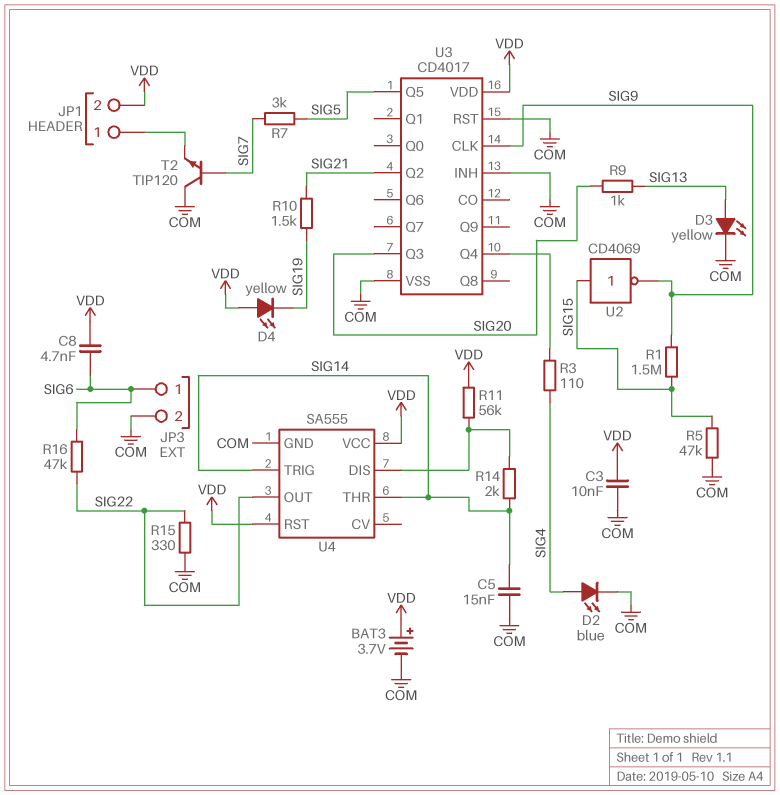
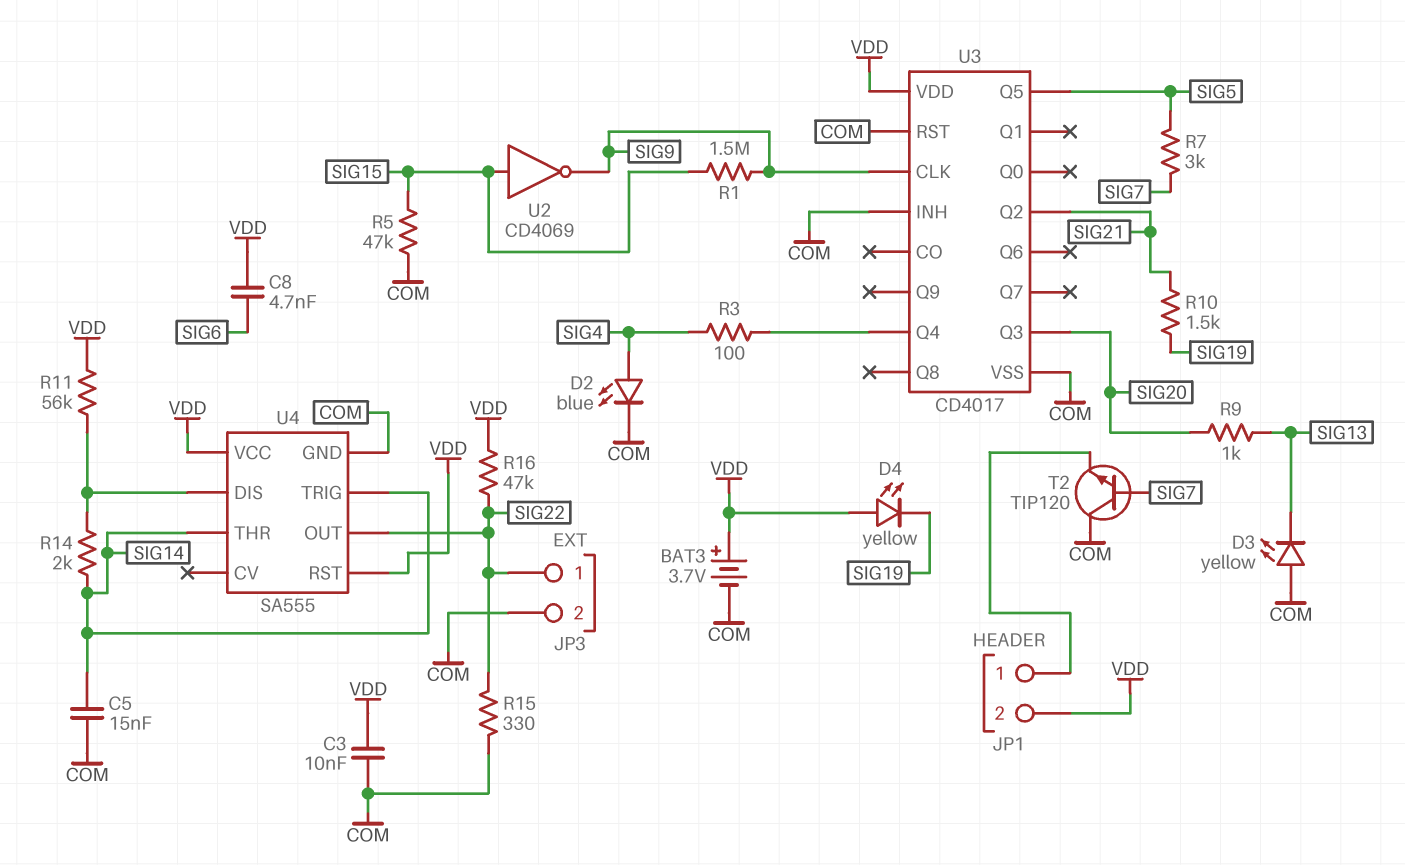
D3: LED yellow (A SIG13, K COM) -> LED yellow (A COM, K SIG13)
JP3 pin 1: SIG6 -> SIG22
R3: 110 (SIG4, U3/Q4) -> 100 (SIG4, U3/Q4)
R16: 47k (SIG6, SIG22) -> 47k (SIG22, VDD)

